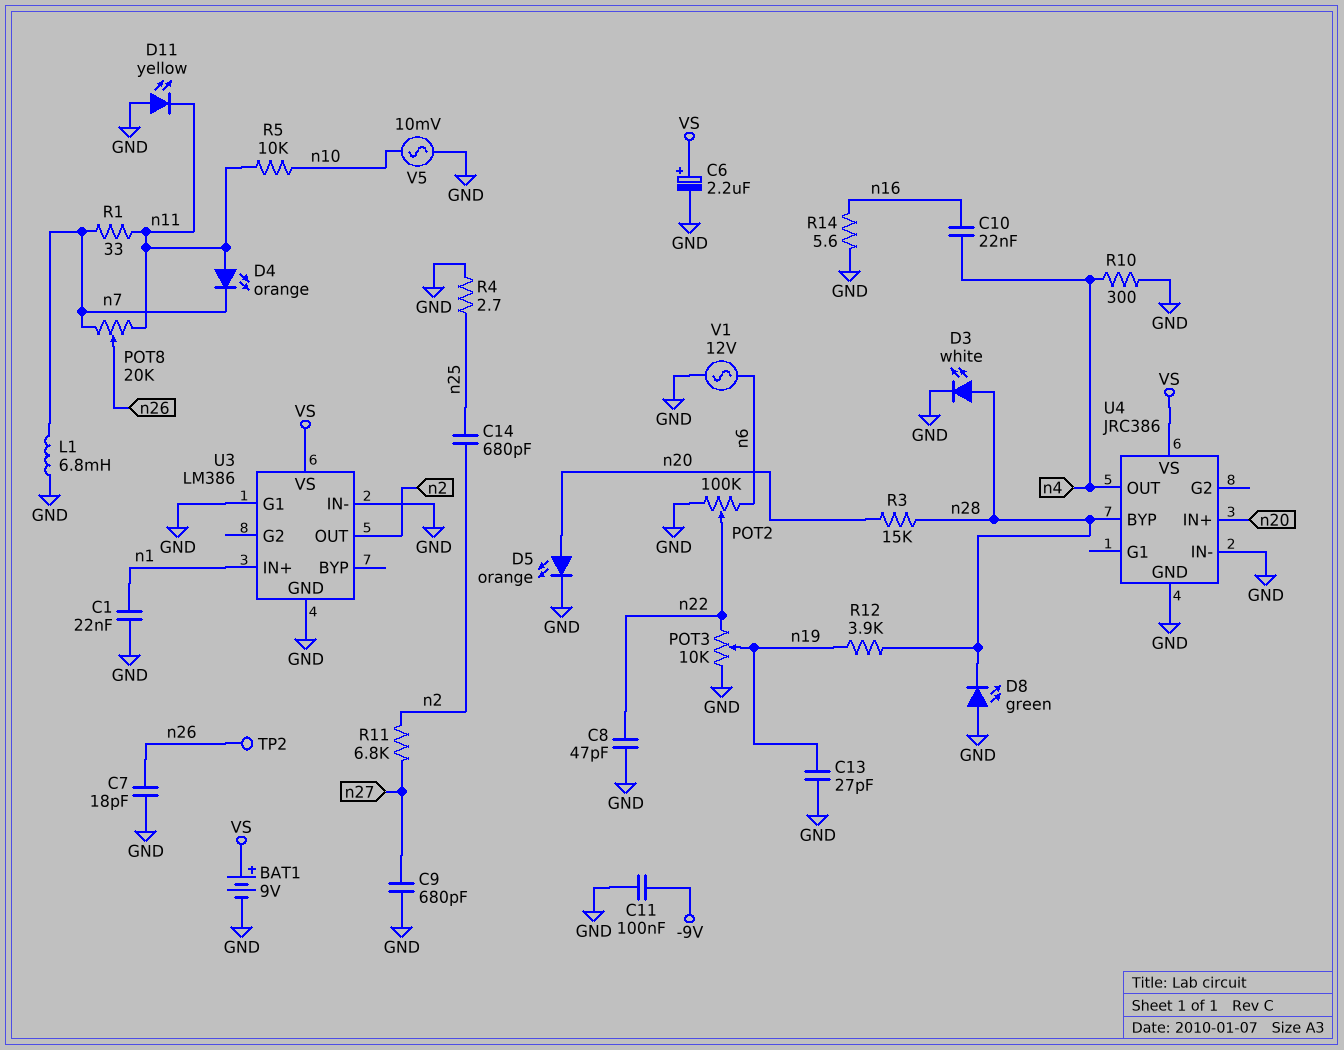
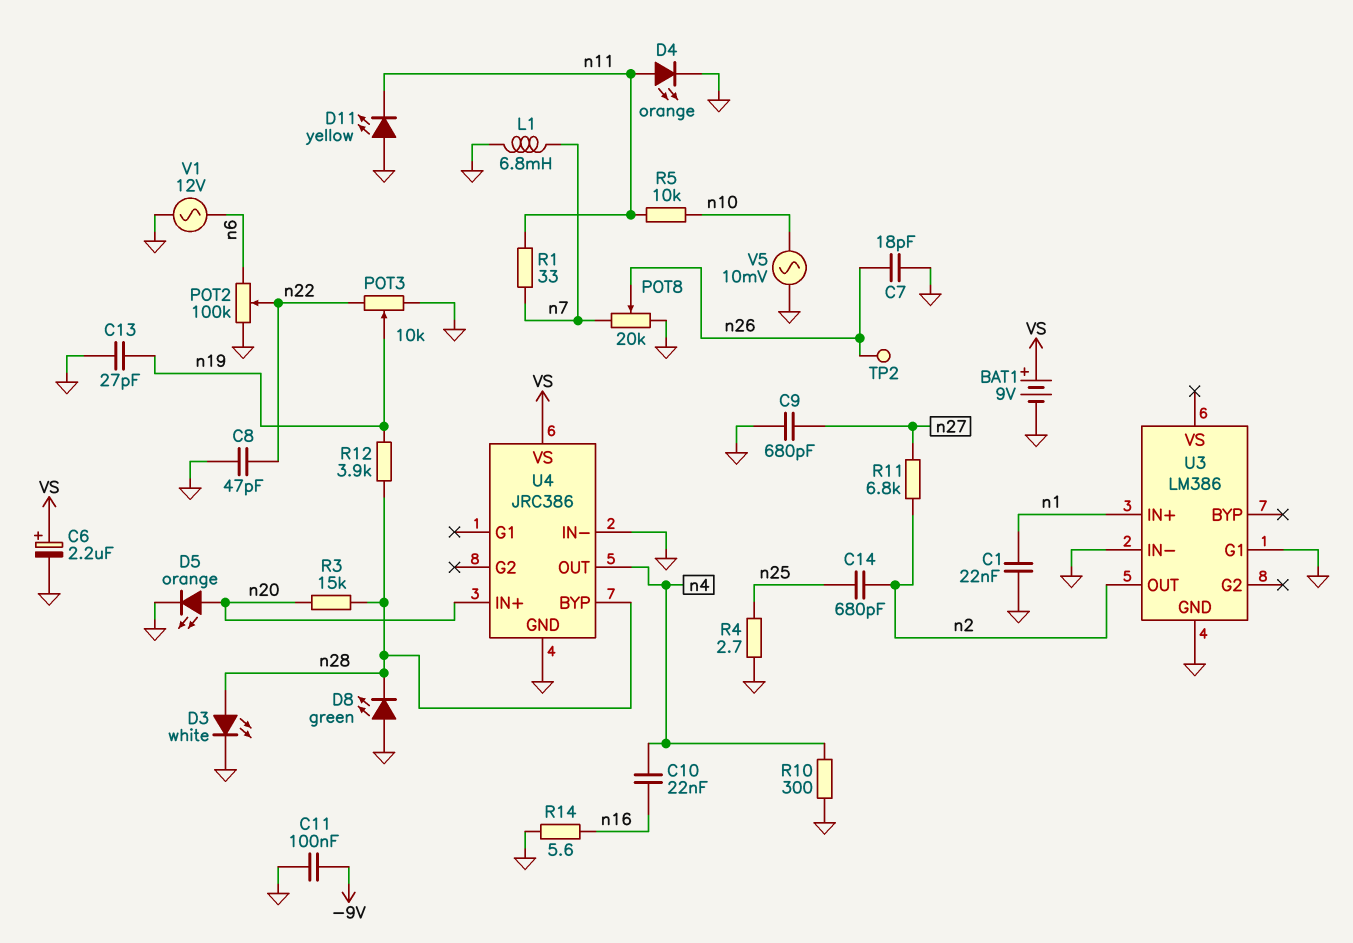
D4: LED orange (A n11, K n7) -> LED orange (A n11, K GND)
POT8: 20k (n7, n11, wiper n26) -> 20k (GND, n7, wiper n26)
U3 pin VS: VS -> none

